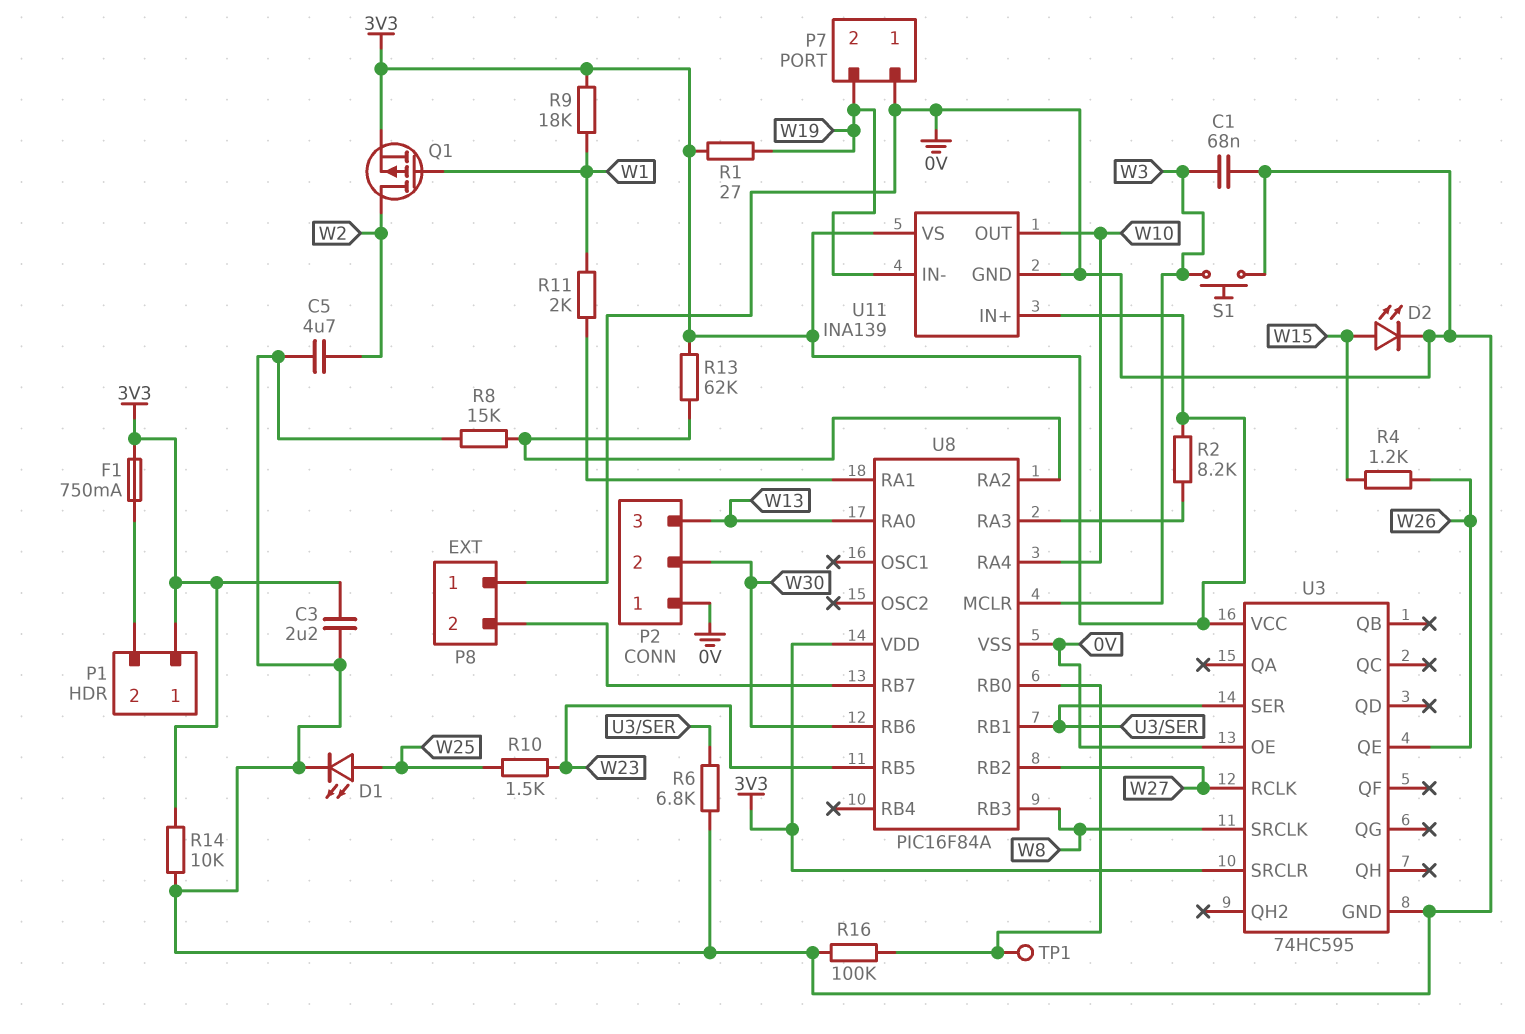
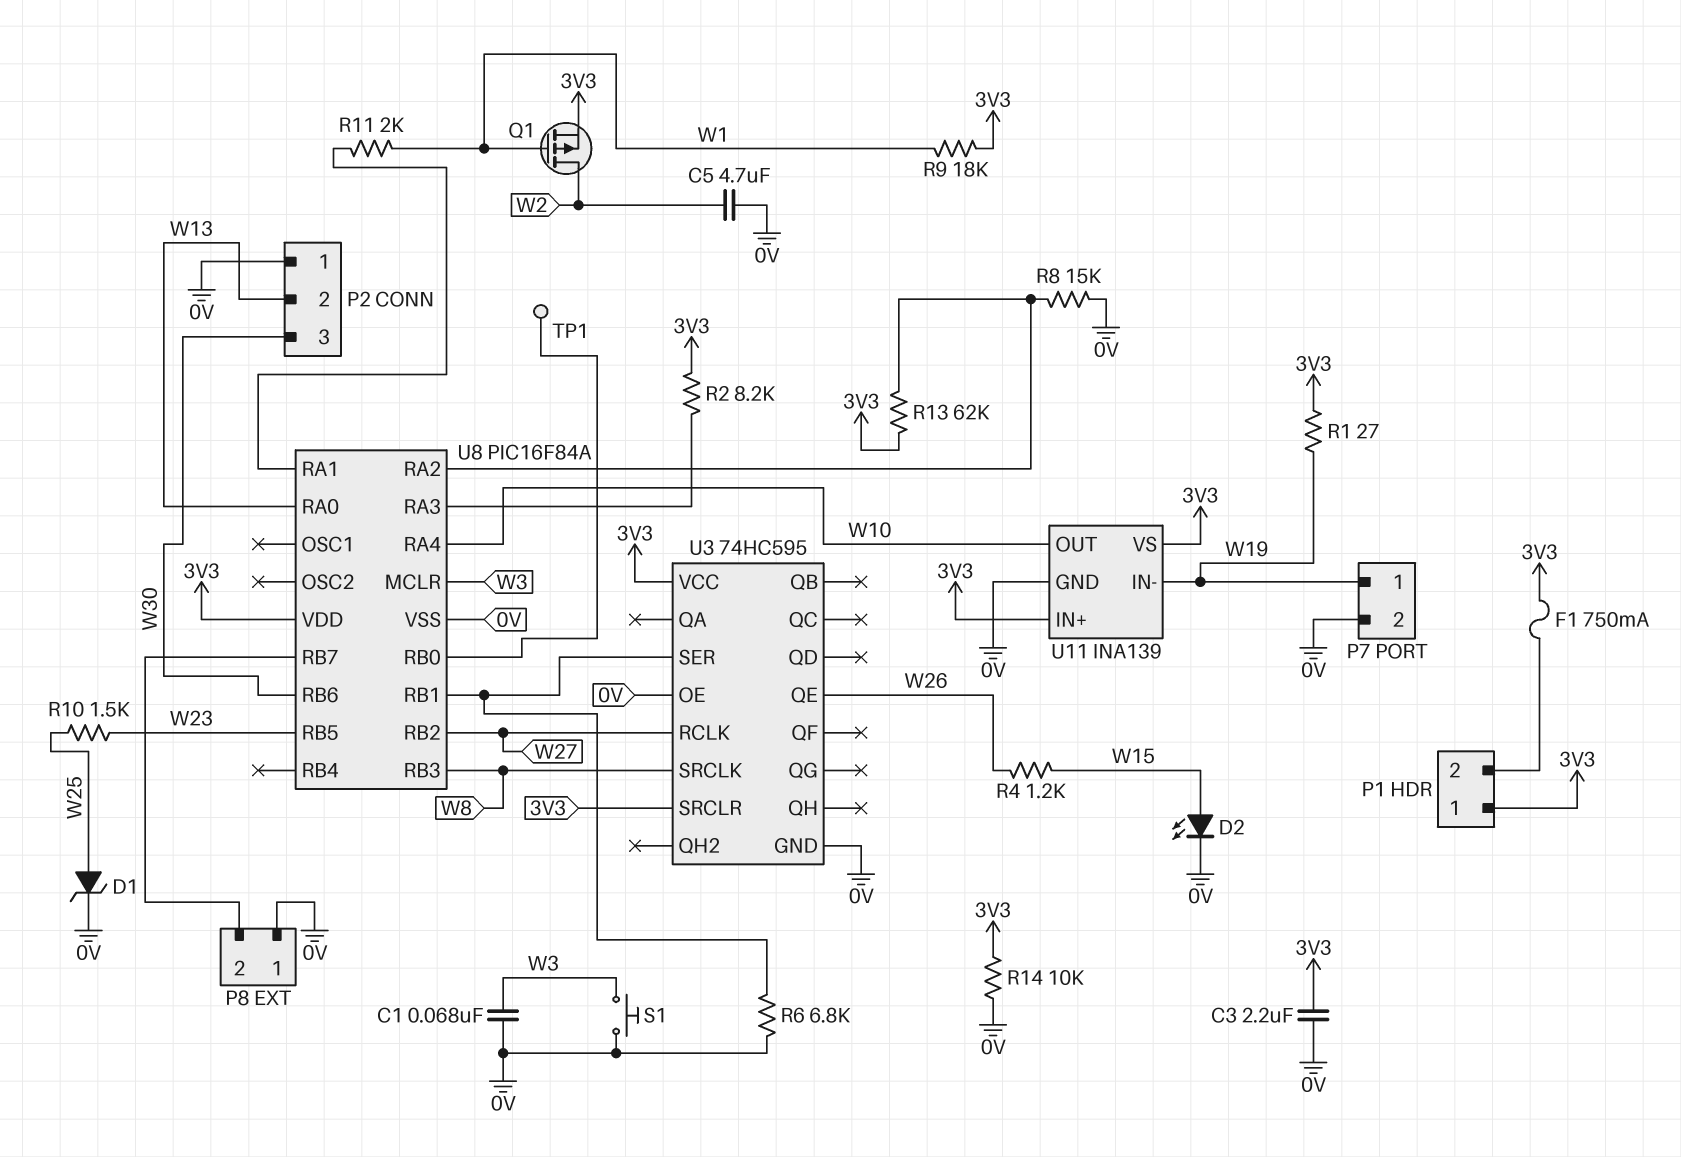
D1: LED (A W25, K 0V) -> zener (A W25, K 0V)
P2 pin 2: W30 -> W13
P2 pin 3: W13 -> W30
P7 pin 1: 0V -> W19
P7 pin 2: W19 -> 0V
R16: 100k (0V, U8/RB0) -> none

